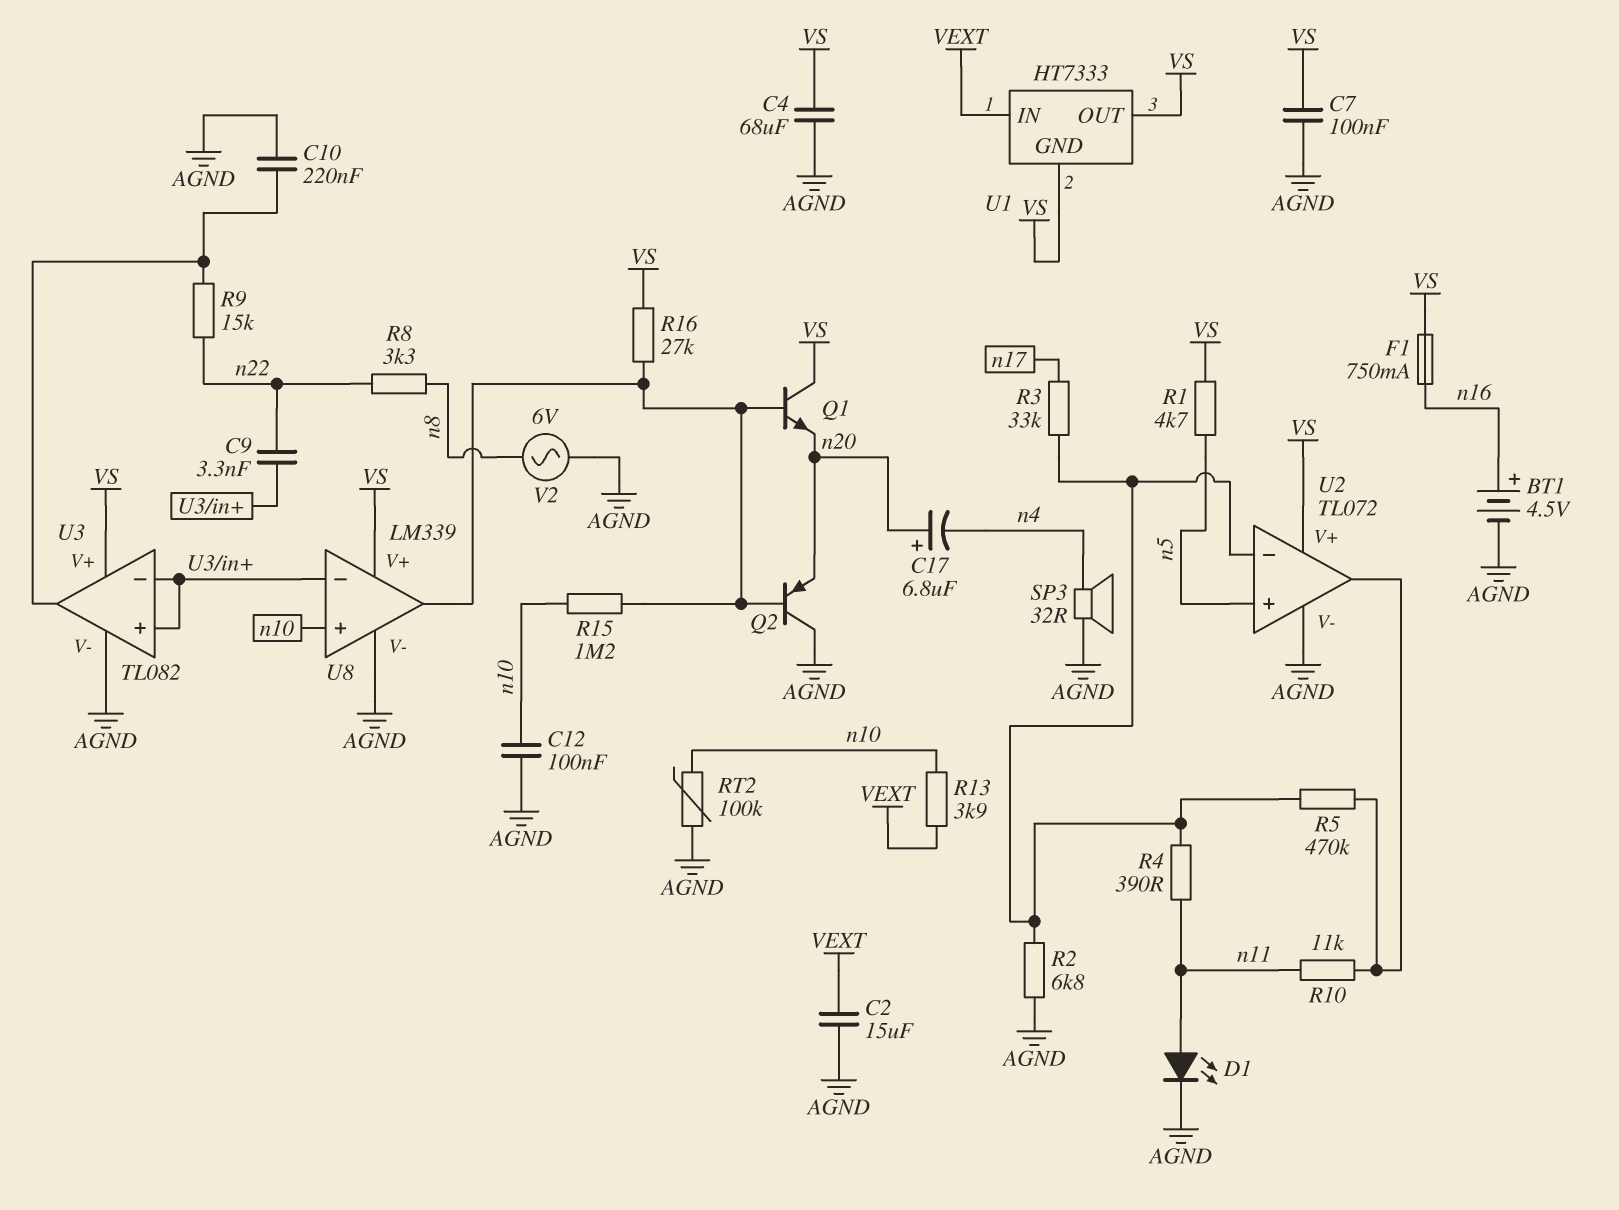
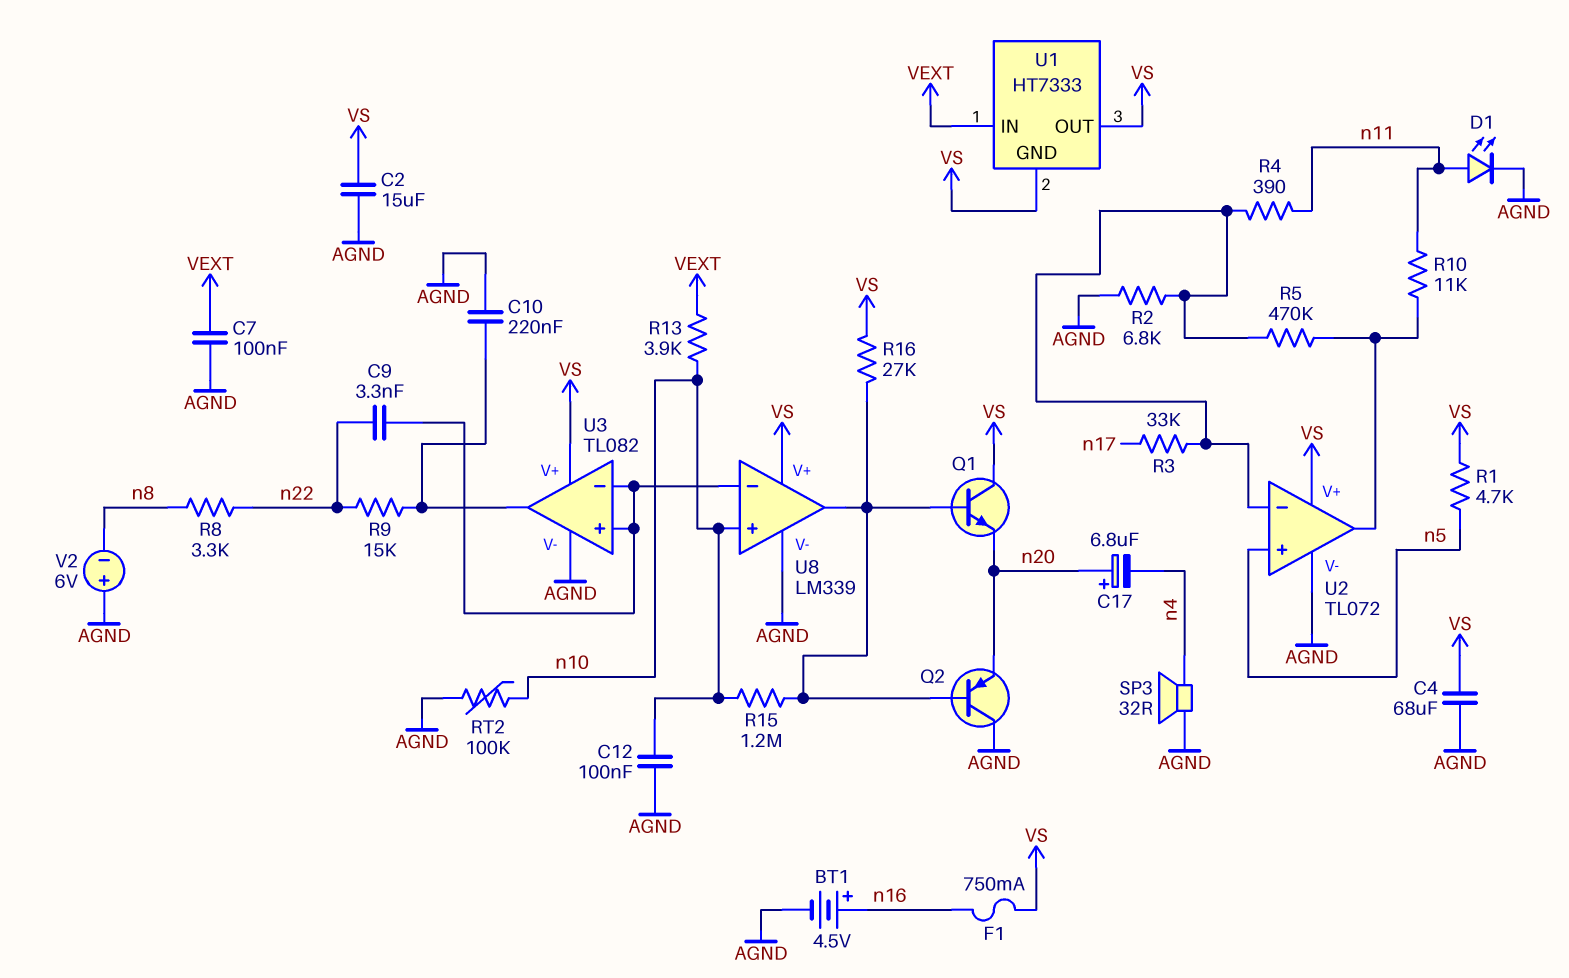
C2: 15uF (AGND, VEXT) -> 15uF (AGND, VS)
C7: 100nF (AGND, VS) -> 100nF (AGND, VEXT)
V2: AC 6V (AGND, n8) -> 6V (plus AGND, minus n8)

